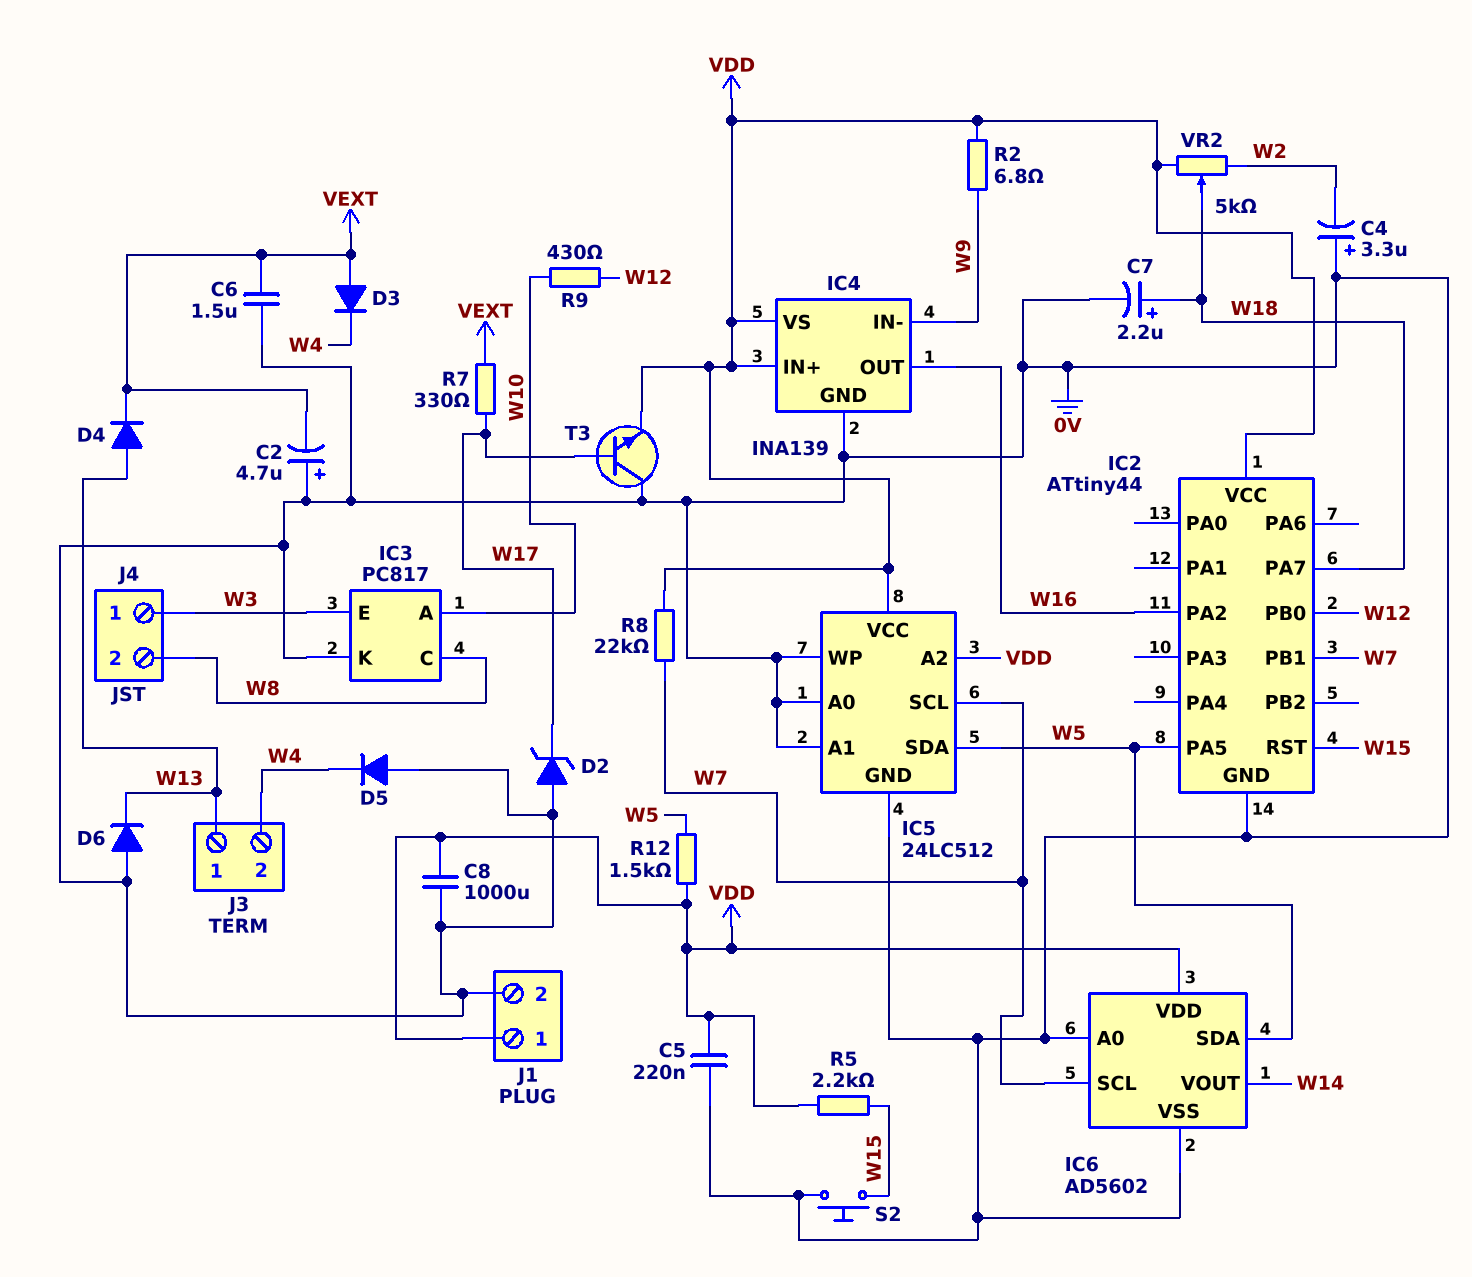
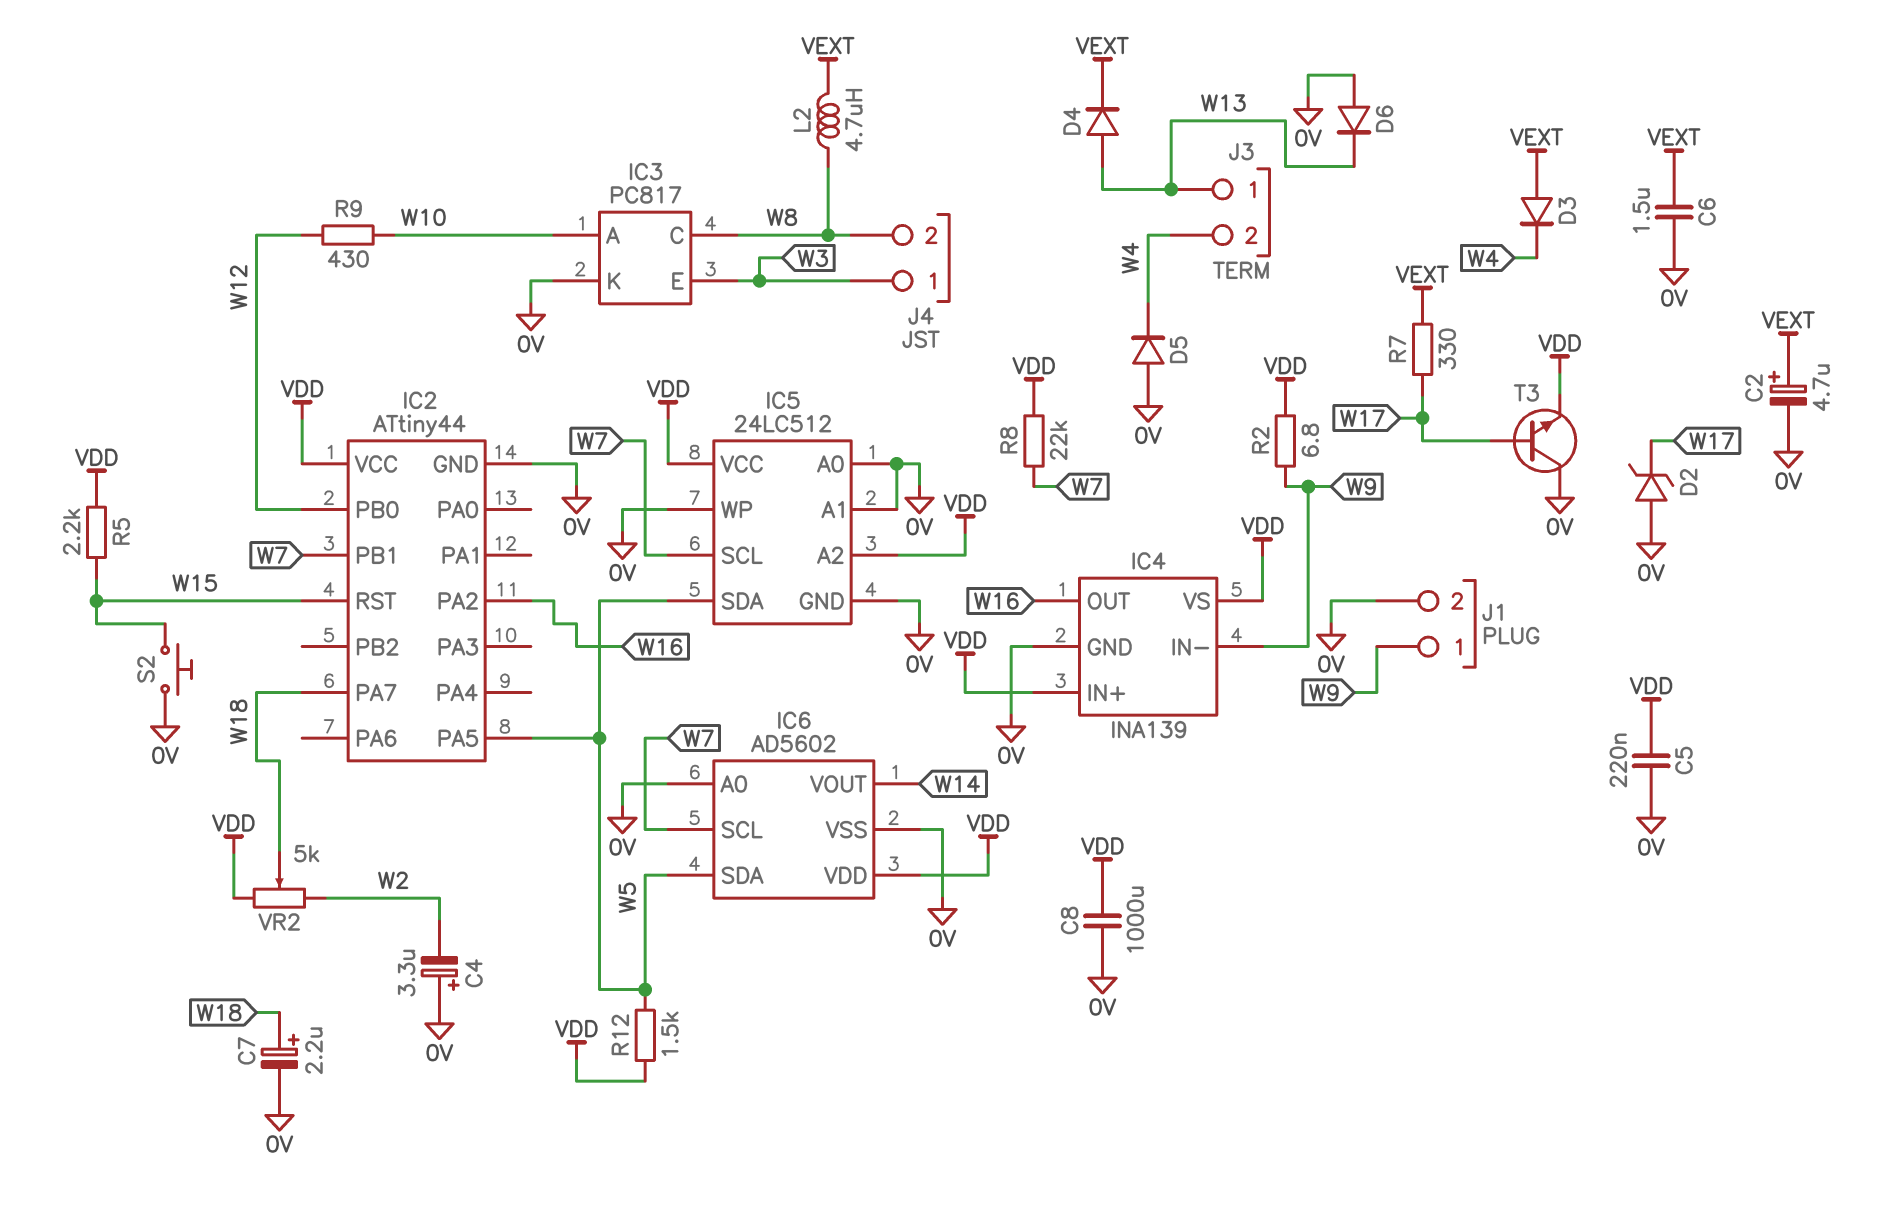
C2: 4.7uF (plus 0V, minus VEXT) -> 4.7uF (plus VEXT, minus 0V)
J1 pin 1: VDD -> W9
L2: none -> 4.7uH (VEXT, W8)

